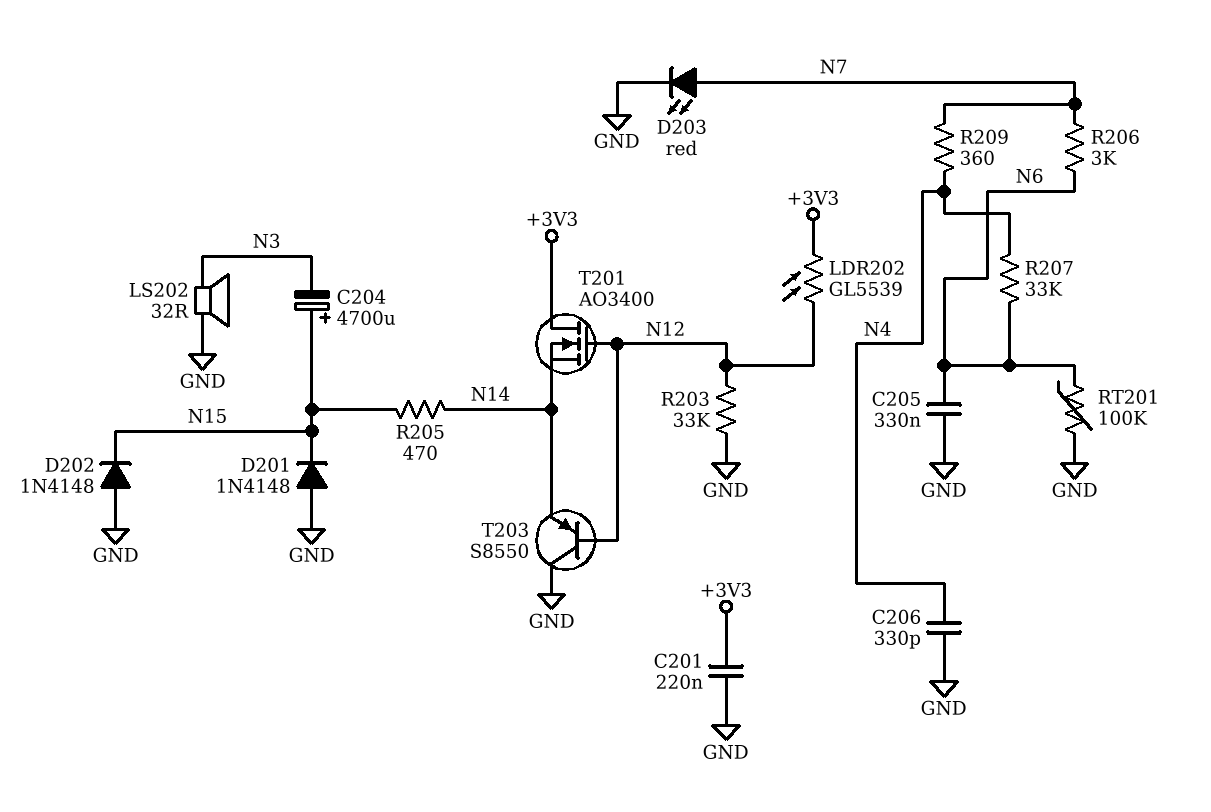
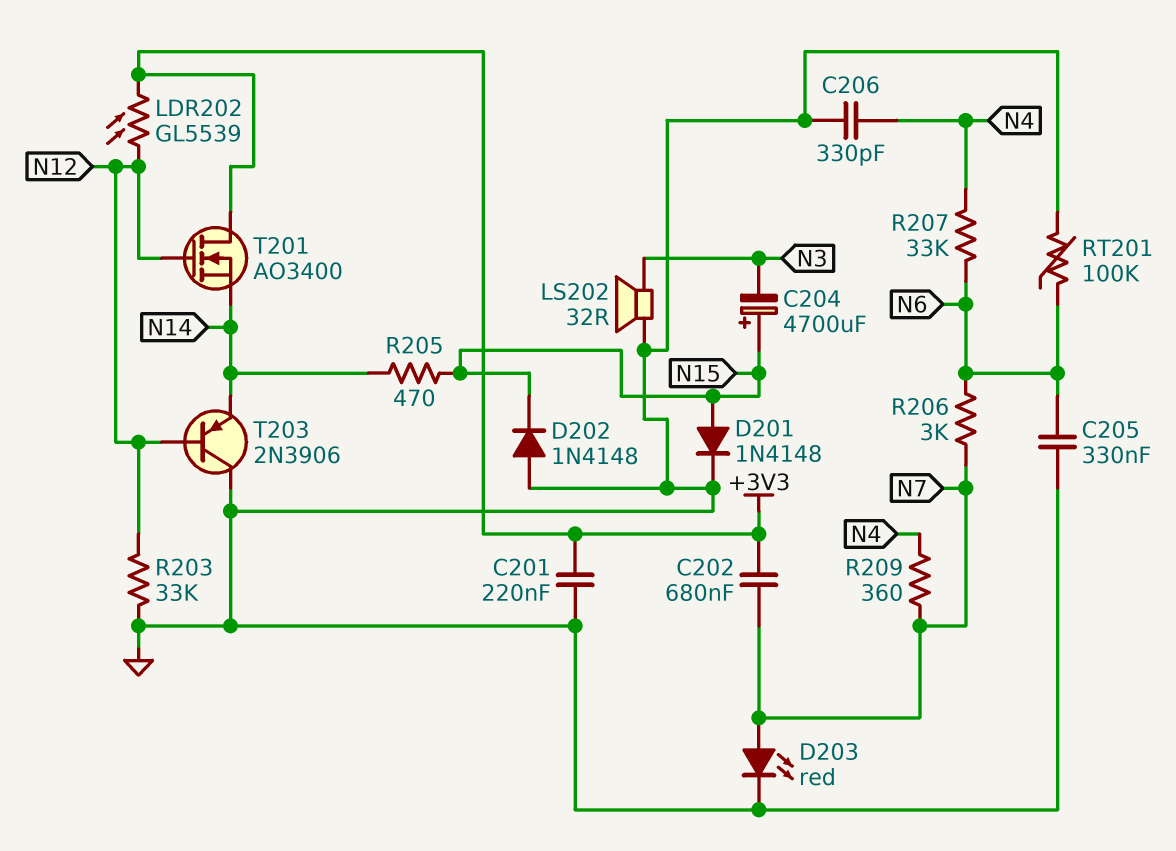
C202: none -> 680nF (+3V3, N7)
D201: diode 1N4148 (A GND, K N15) -> diode 1N4148 (A N15, K GND)
T203: PNP S8550 (B N12, C GND, E N14) -> PNP 2N3906 (B N12, C GND, E N14)

